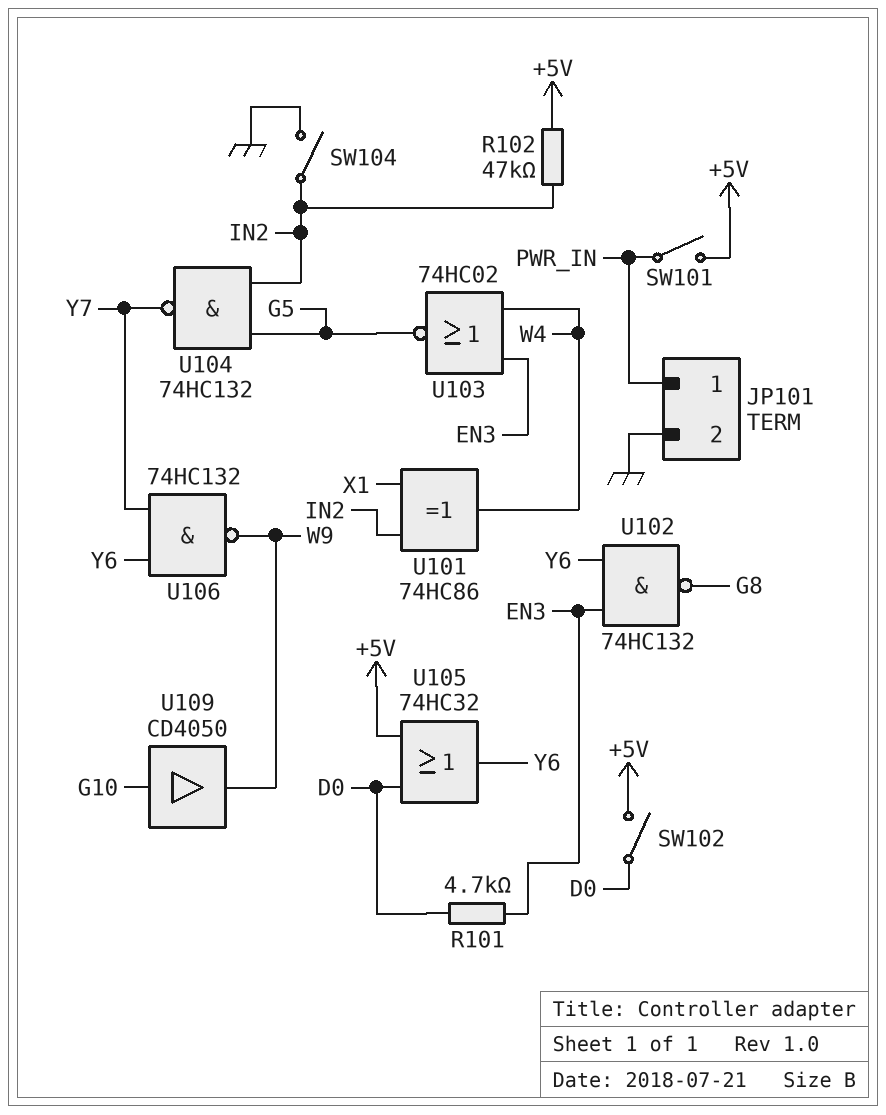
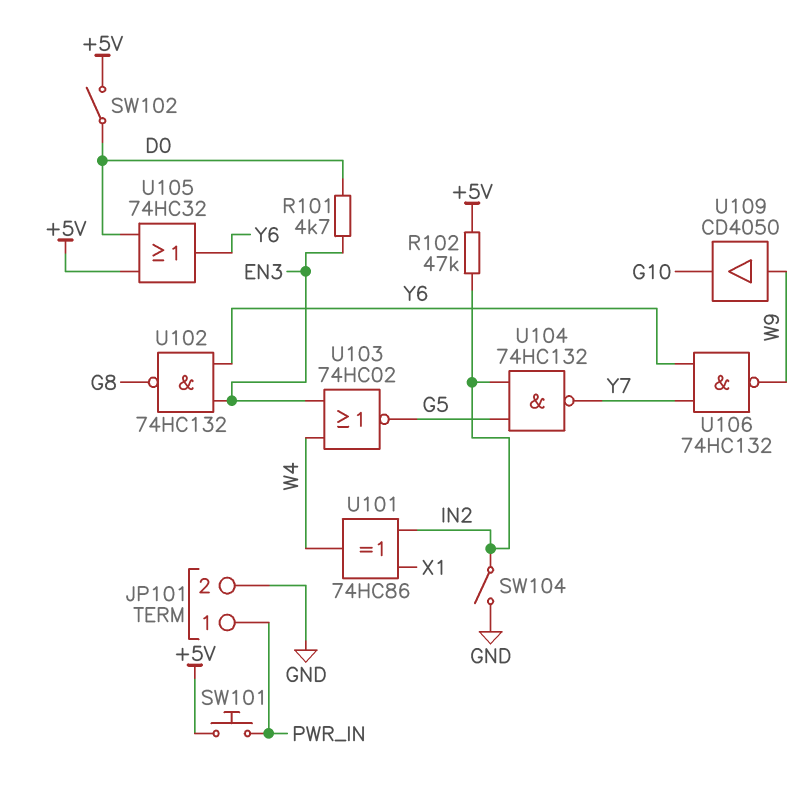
SW101: switch (+5V, PWR_IN) -> button (+5V, PWR_IN)
U109: buffer CD4050 (in G10, out W9) -> buffer CD4050 (in W9, out G10)

